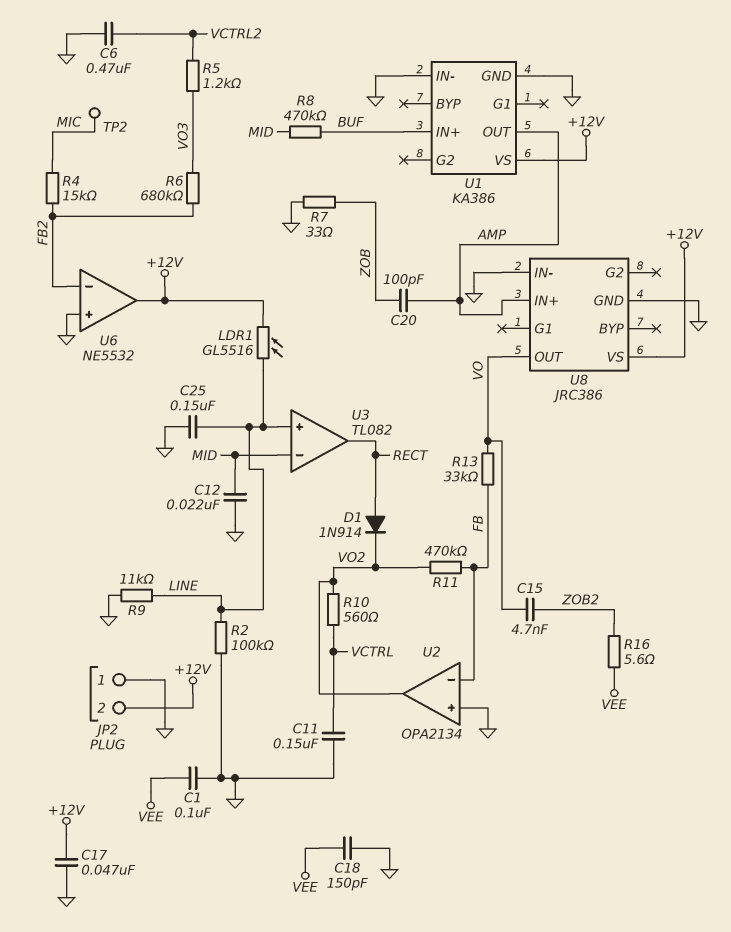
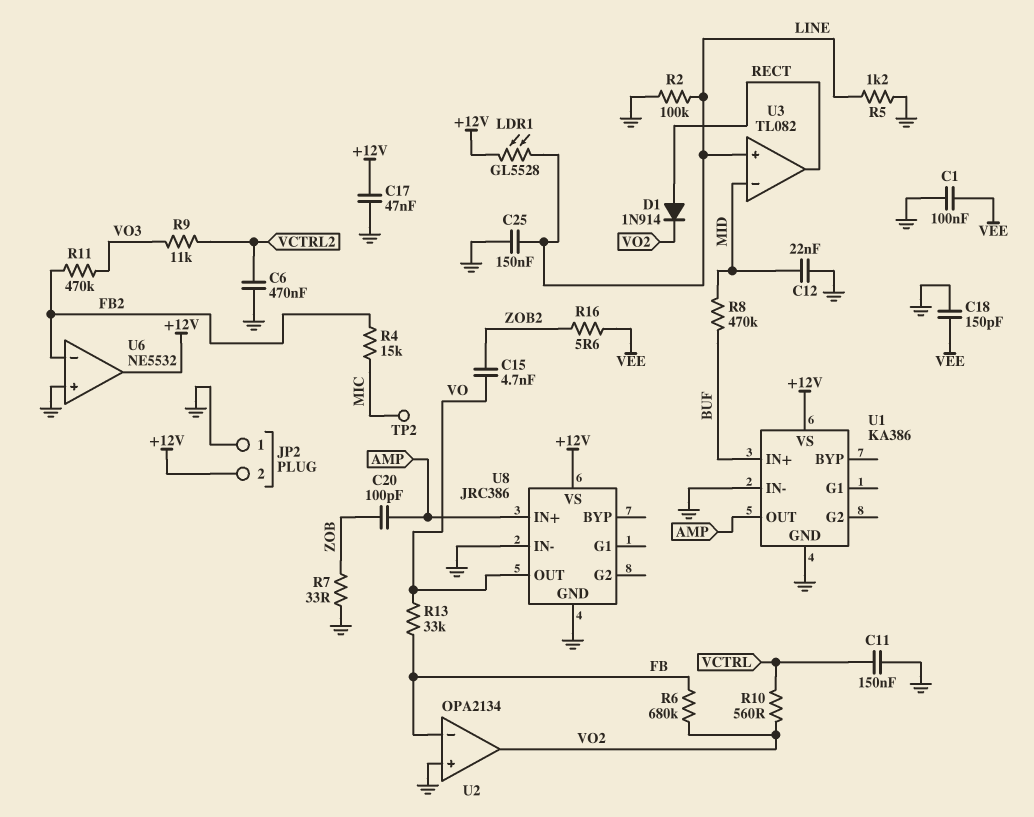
LDR1: GL5516 (+12V, LINE) -> GL5528 (+12V, LINE)
R5: 1.2k (VCTRL2, VO3) -> 1.2k (GND, LINE)
R6: 680k (FB2, VO3) -> 680k (FB, VO2)
R9: 11k (GND, LINE) -> 11k (VCTRL2, VO3)
R11: 470k (FB, VO2) -> 470k (FB2, VO3)

